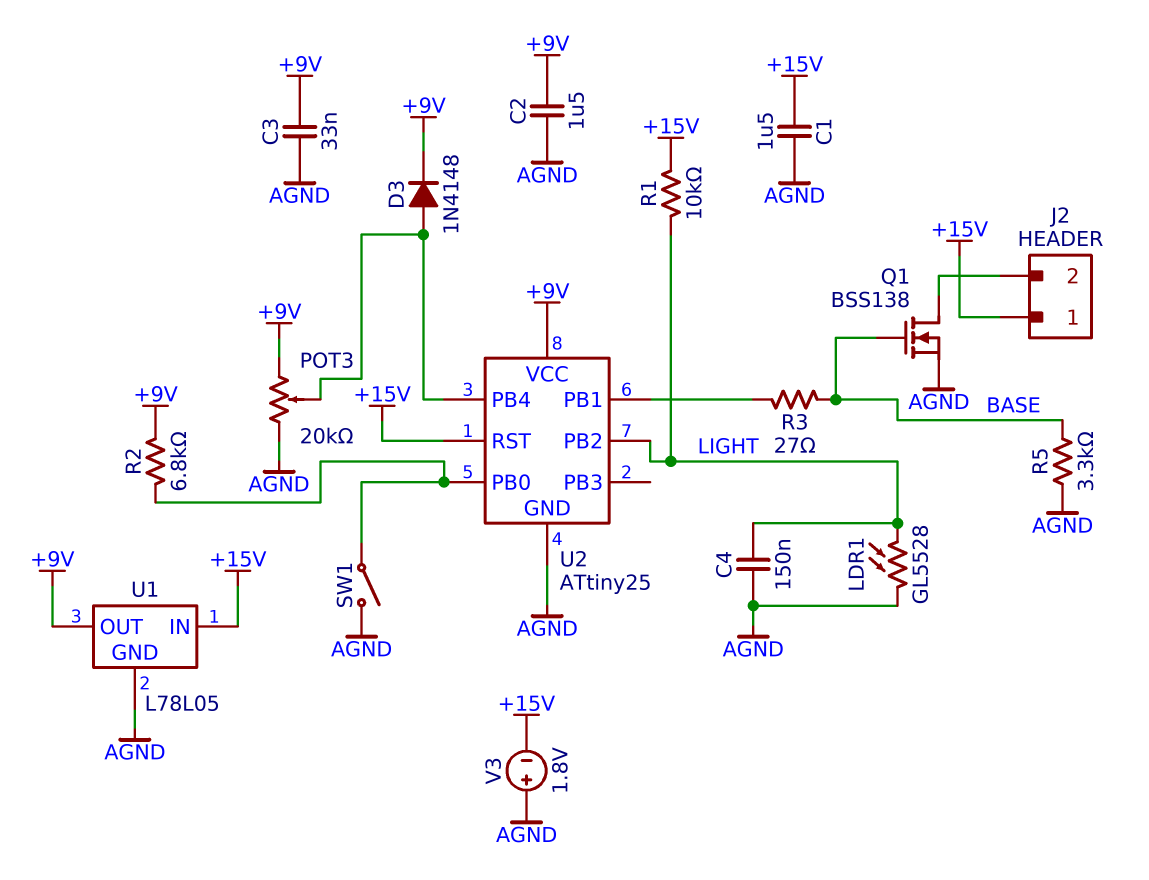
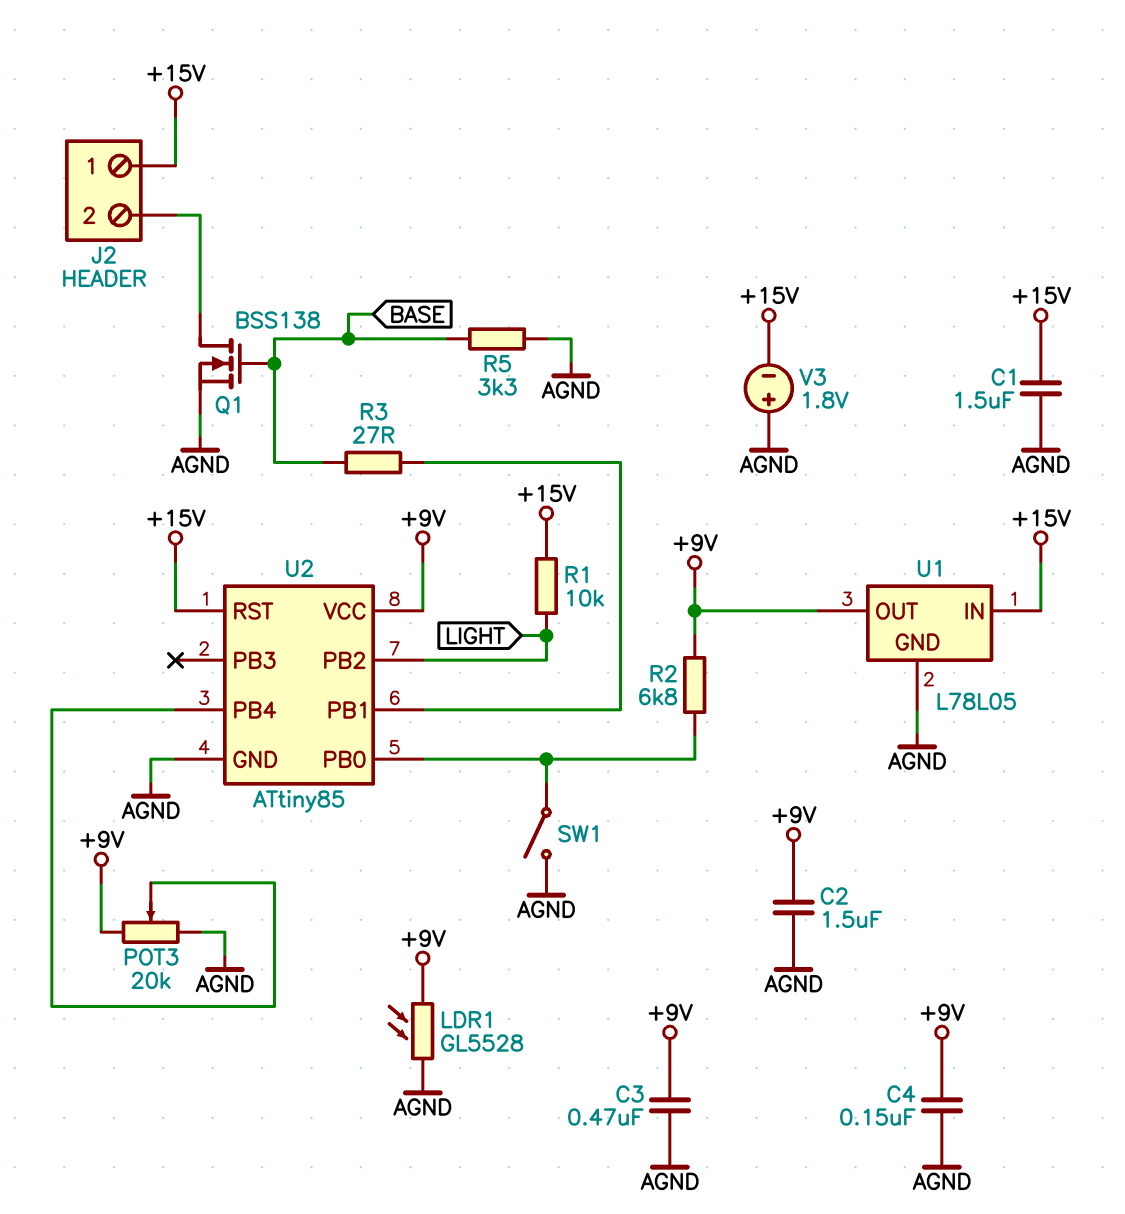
C3: 33nF (+9V, AGND) -> 470nF (+9V, AGND)
C4: 150nF (AGND, LIGHT) -> 150nF (+9V, AGND)
D3: diode 1N4148 (A U2/PB4, K +9V) -> none
LDR1: GL5528 (AGND, LIGHT) -> GL5528 (+9V, AGND)
U2: ATtiny25 -> ATtiny85

